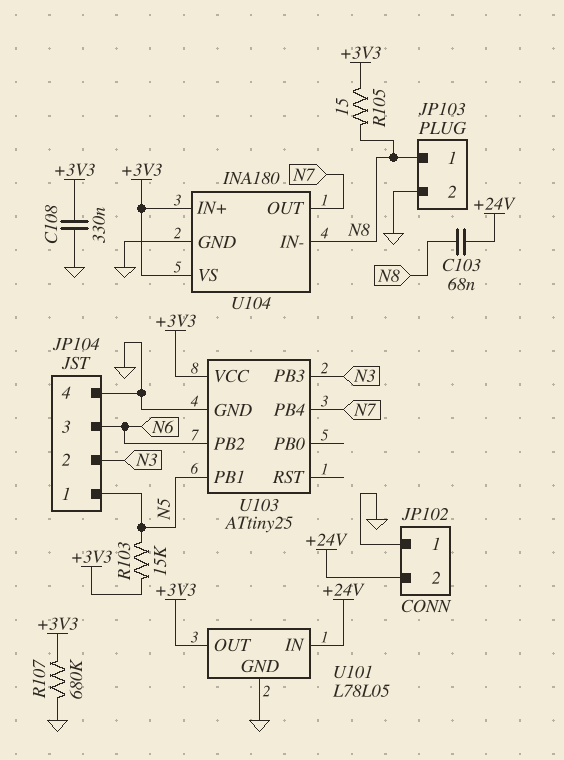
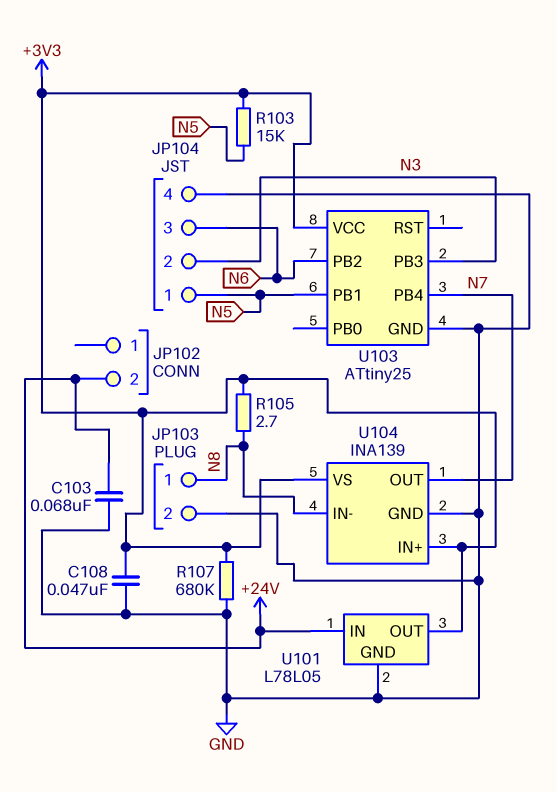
C103: 68nF (+24V, N8) -> 68nF (+24V, GND)
C108: 330nF (+3V3, GND) -> 47nF (+3V3, GND)
JP102 pin 1: GND -> none
R105: 15 (+3V3, N8) -> 2.7 (+3V3, N8)
U104: INA180 -> INA139

